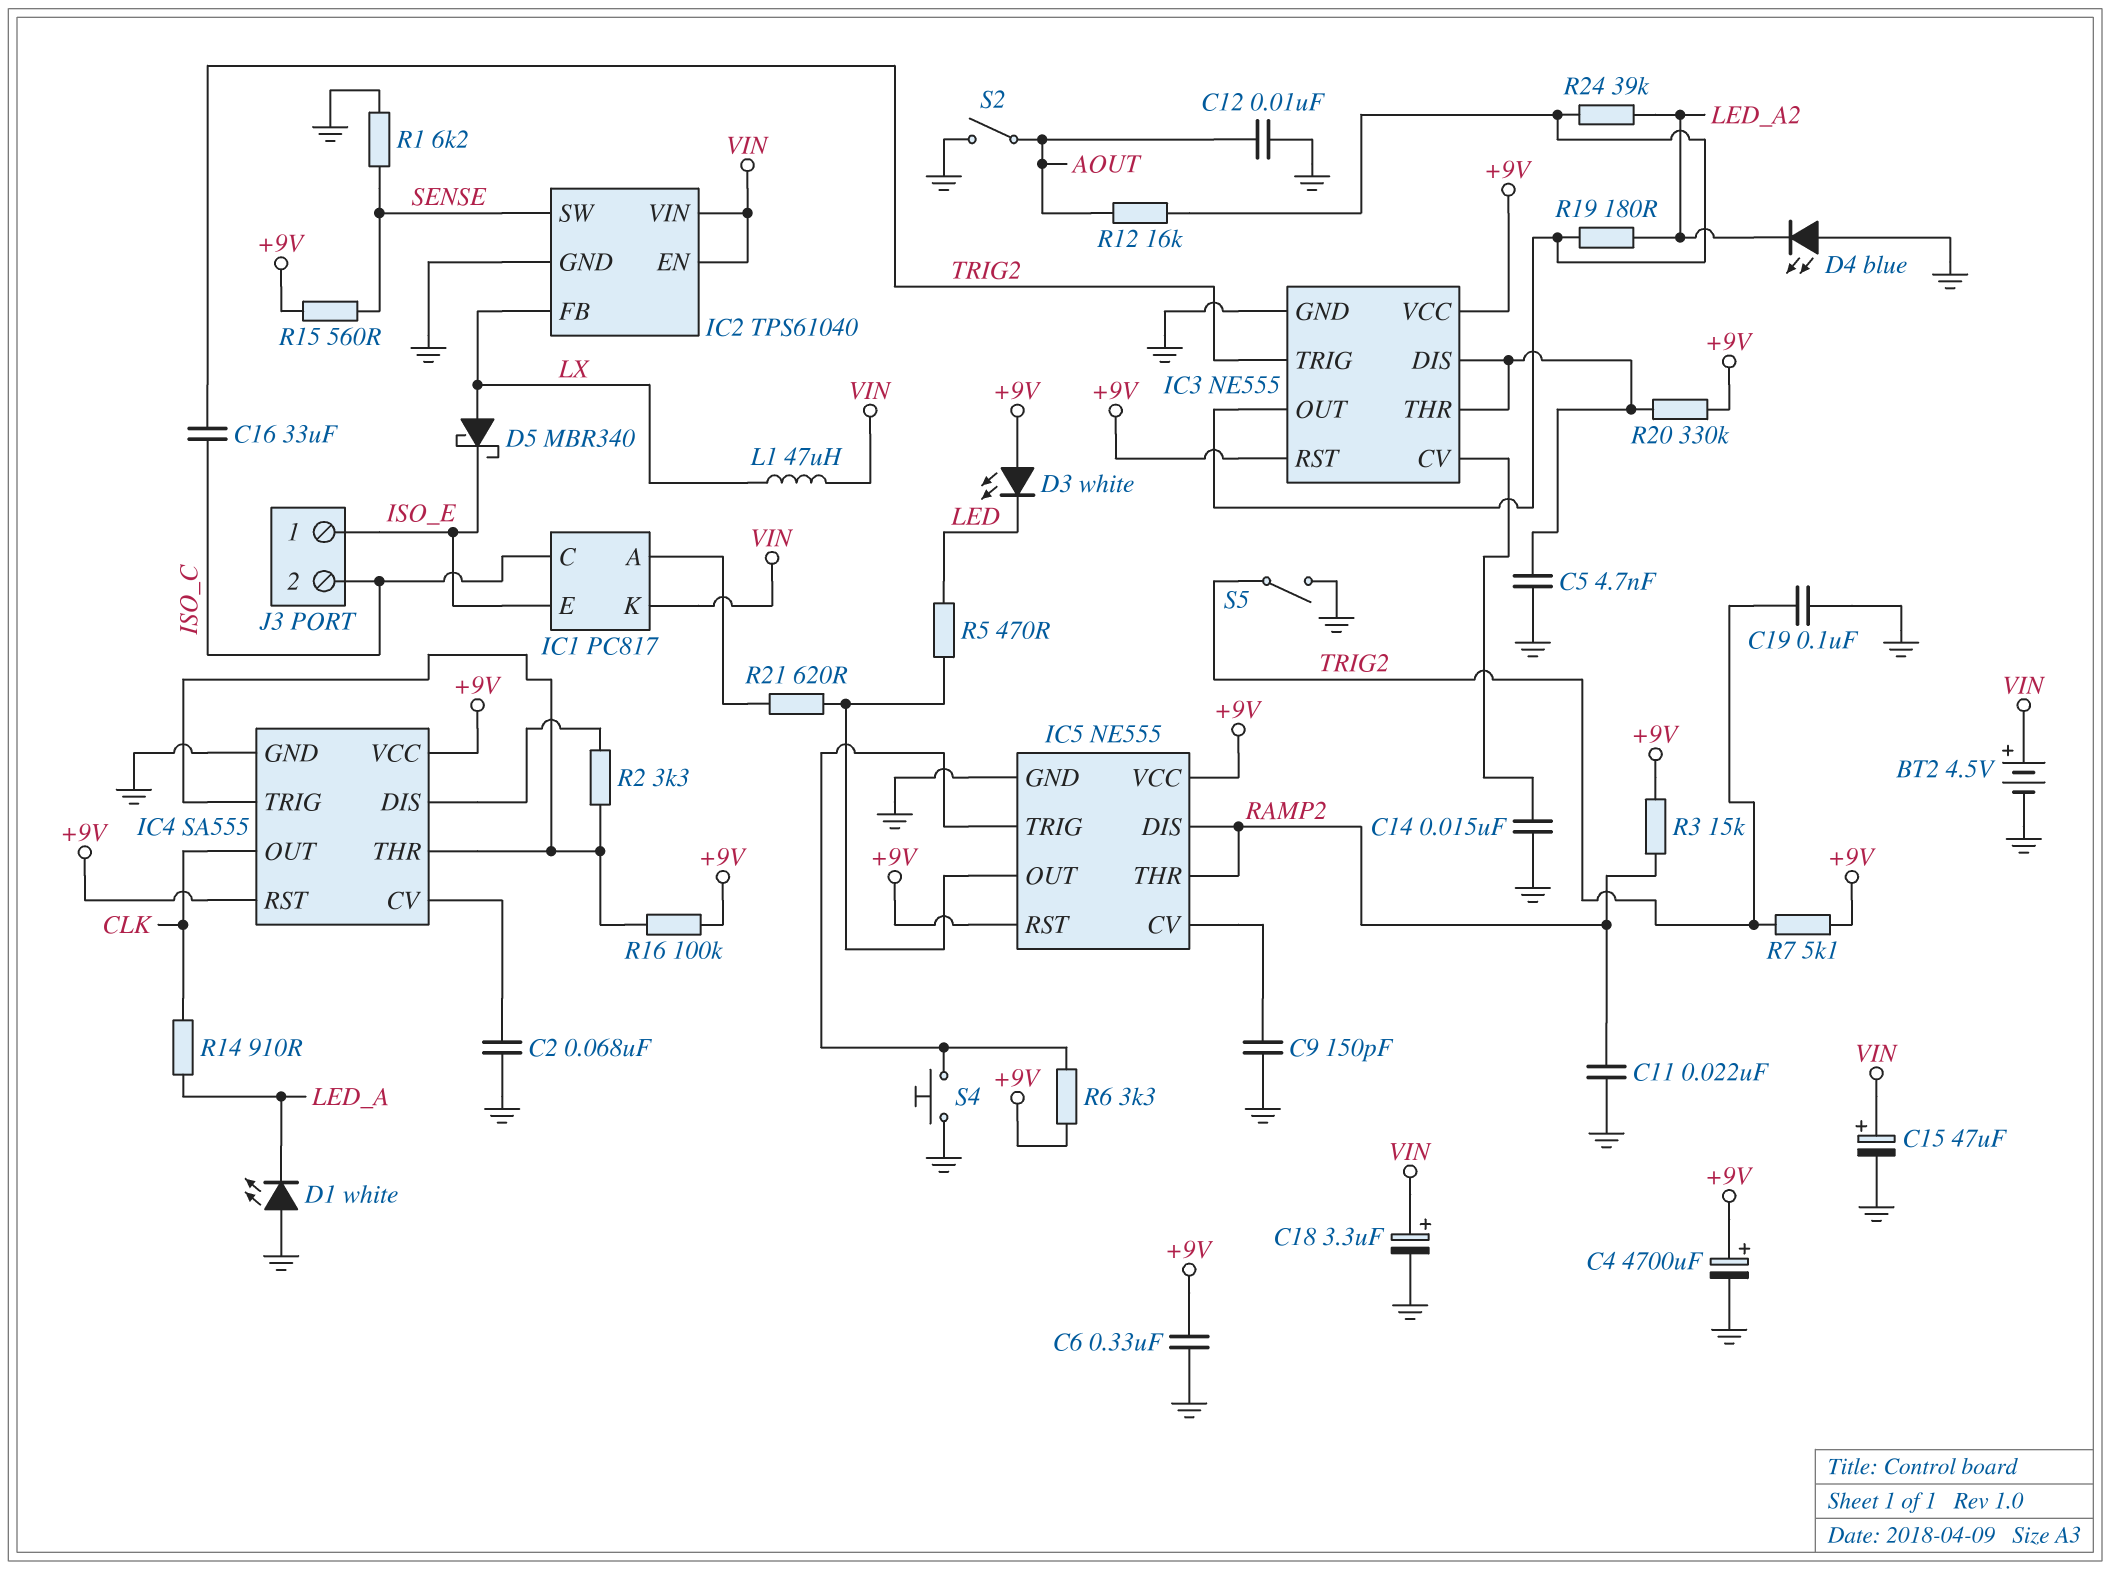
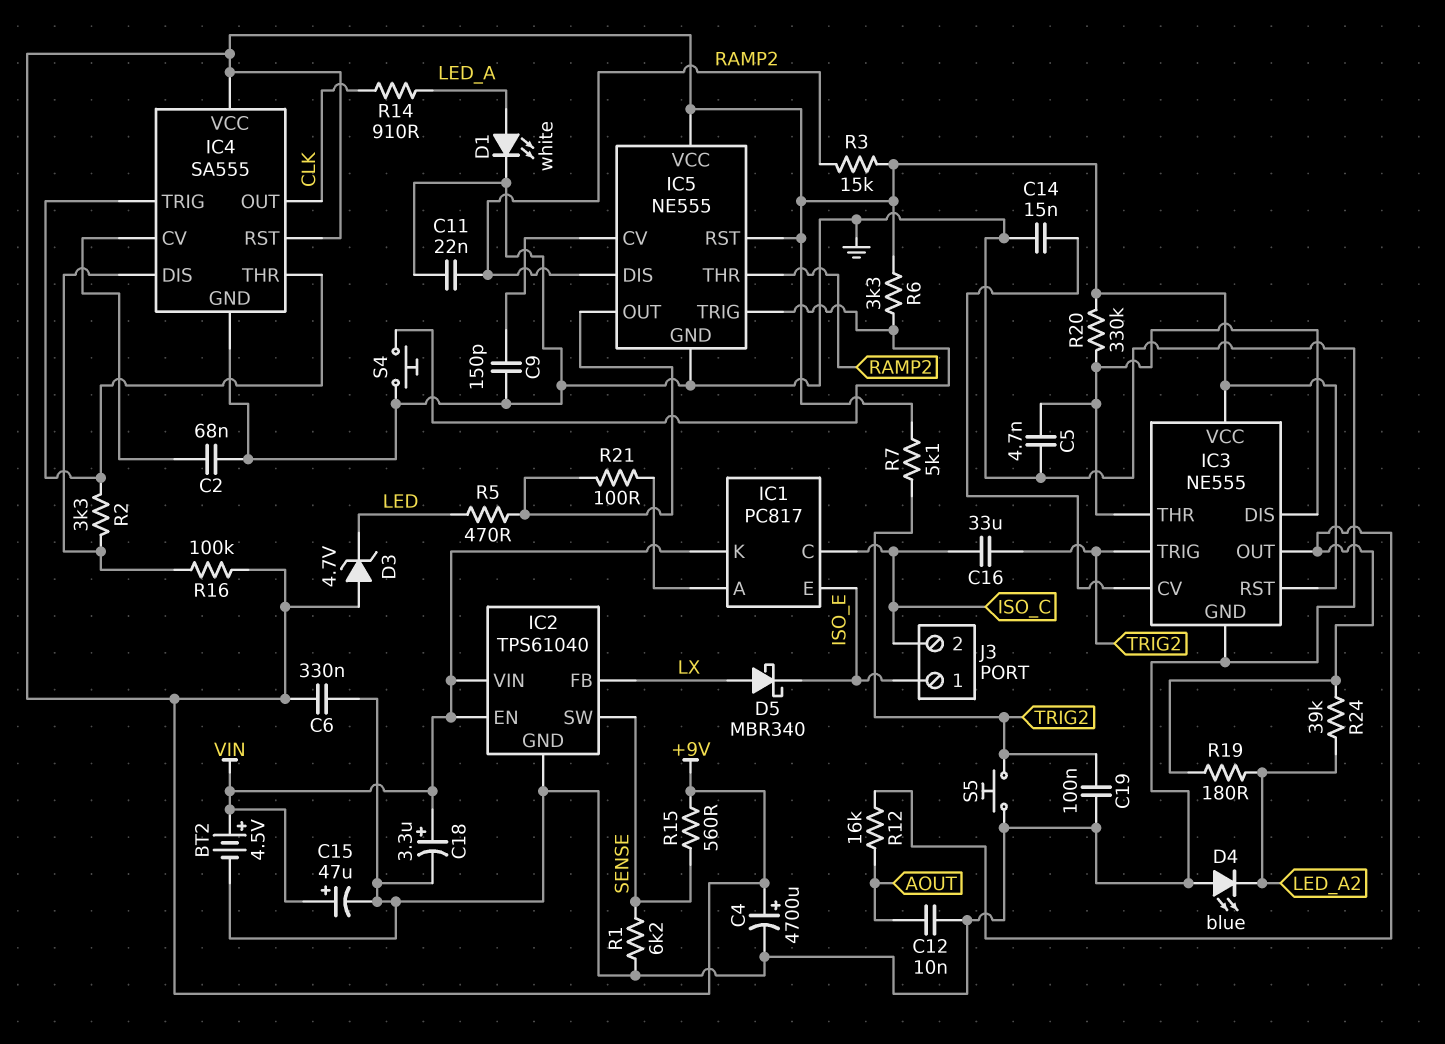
D1: LED white (A GND, K LED_A) -> LED white (A LED_A, K GND)
D3: LED white (A +9V, K LED) -> zener 4.7V (A +9V, K LED)
L1: 47uH (LX, VIN) -> none
R16: 100k (+9V, IC4/THR) -> 100k (+9V, IC4/DIS)
R21: 620 (IC1/A, IC5/OUT) -> 100 (IC1/A, IC5/OUT)
S2: switch (AOUT, GND) -> none
S5: switch (GND, TRIG2) -> button (GND, TRIG2)

